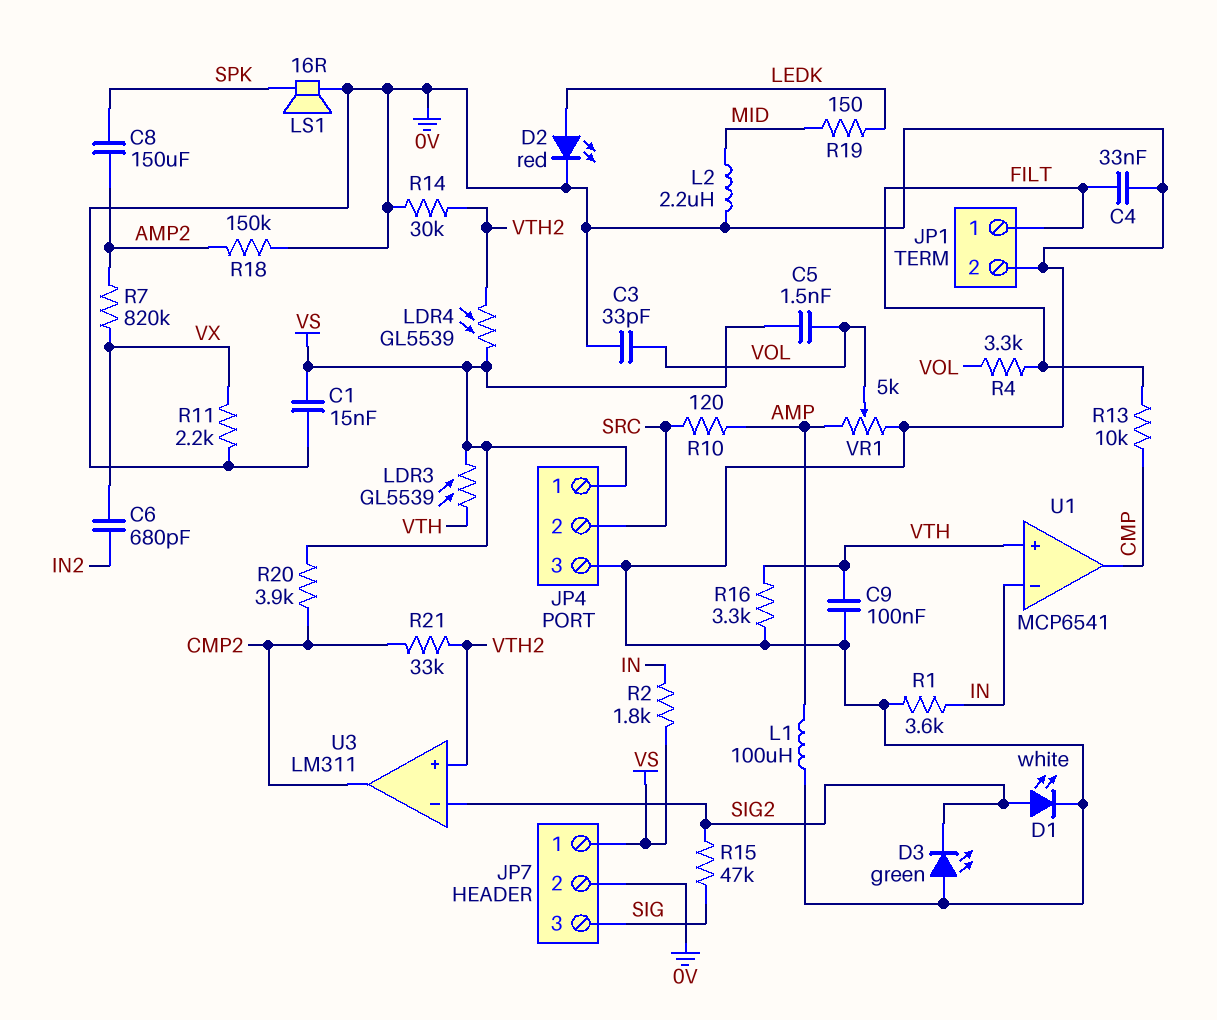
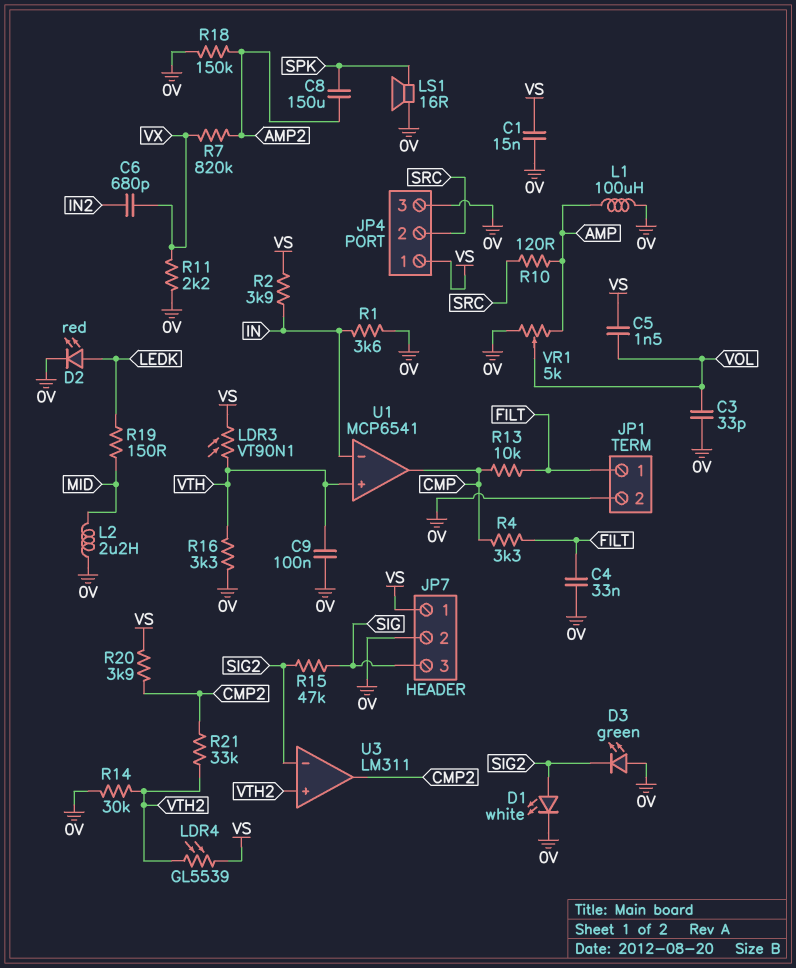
LDR3: GL5539 (VS, VTH) -> VT90N1 (VS, VTH)
R2: 1.8k (IN, VS) -> 3.9k (IN, VS)
R4: 3.3k (FILT, VOL) -> 3.3k (CMP, FILT)

